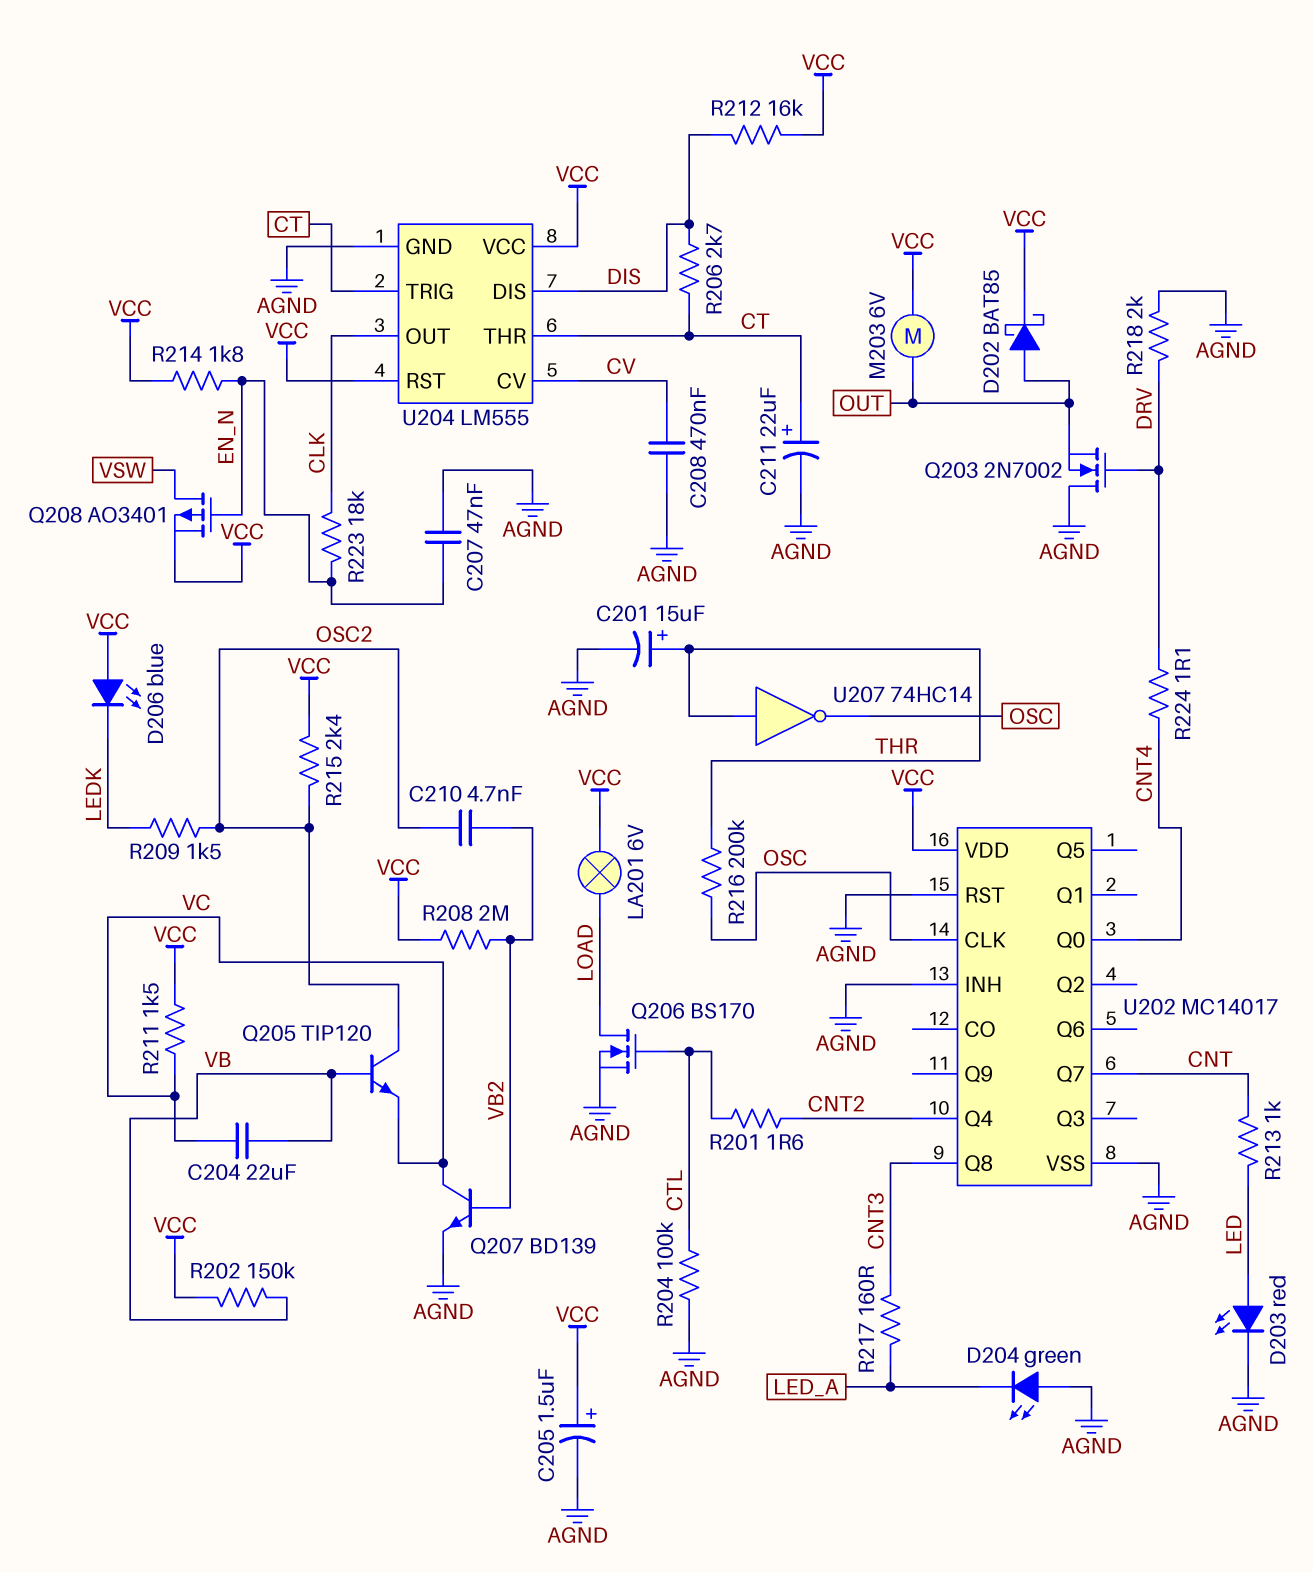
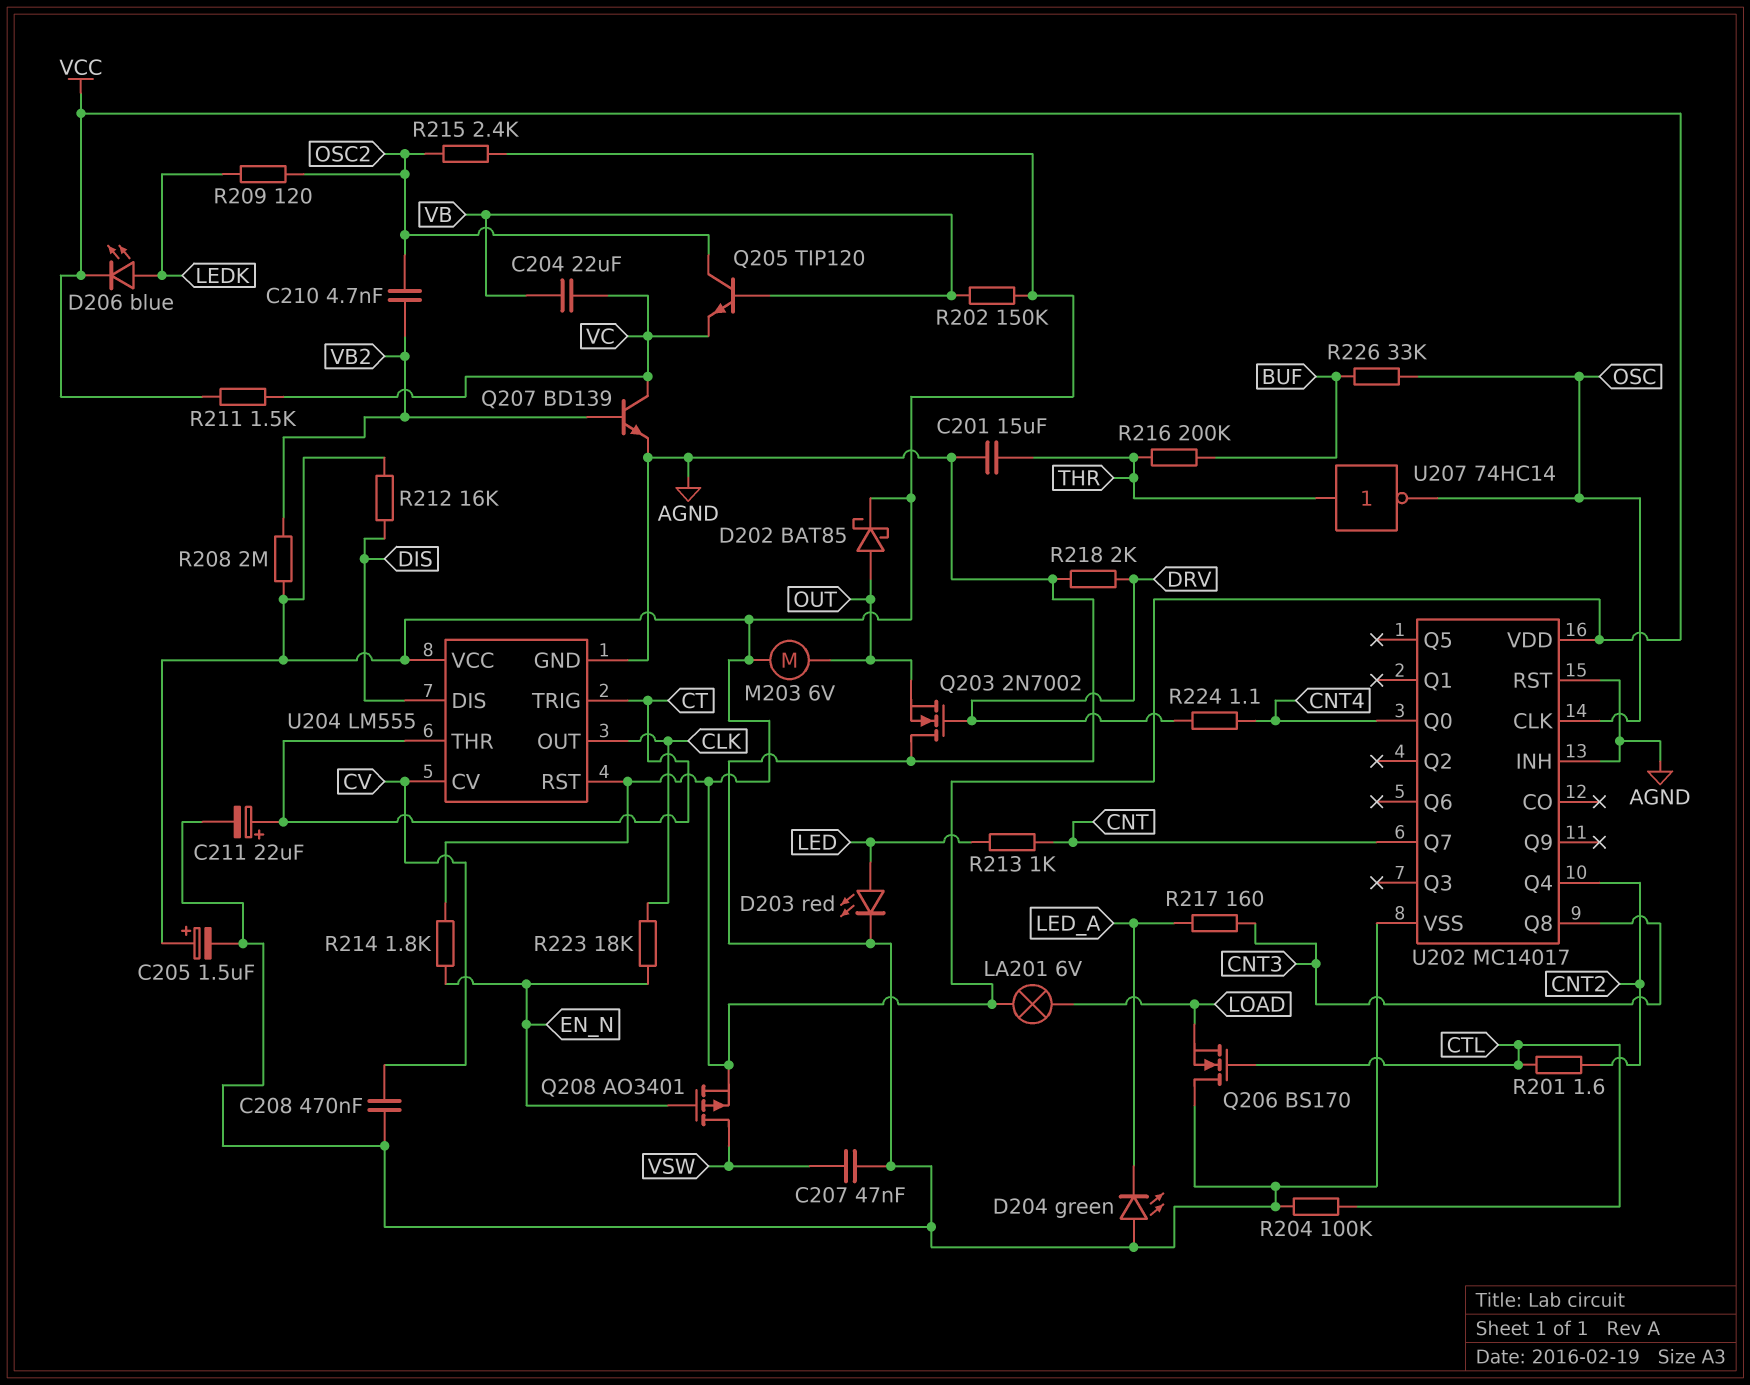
C201: 15uF (plus THR, minus AGND) -> 15uF (AGND, THR)
C207: 47nF (AGND, EN_N) -> 47nF (AGND, VSW)
D206: LED blue (A VCC, K LEDK) -> LED blue (A LEDK, K VCC)
Q206: NMOS BS170 (G CTL, D LOAD, S AGND) -> NMOS BS170 (G CTL, D AGND, S LOAD)
R206: 2.7k (CT, DIS) -> none
R209: 1.5k (LEDK, OSC2) -> 120 (LEDK, OSC2)
R216: 200k (OSC, THR) -> 200k (BUF, THR)
R226: none -> 33k (BUF, OSC)

